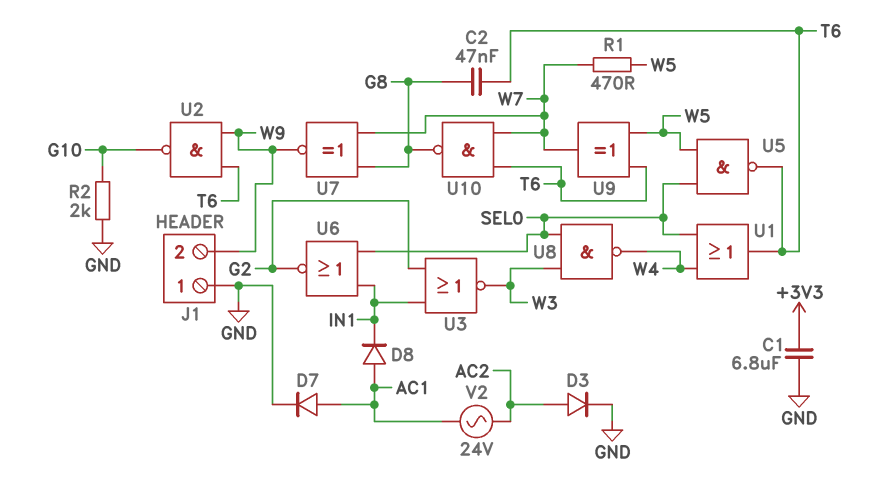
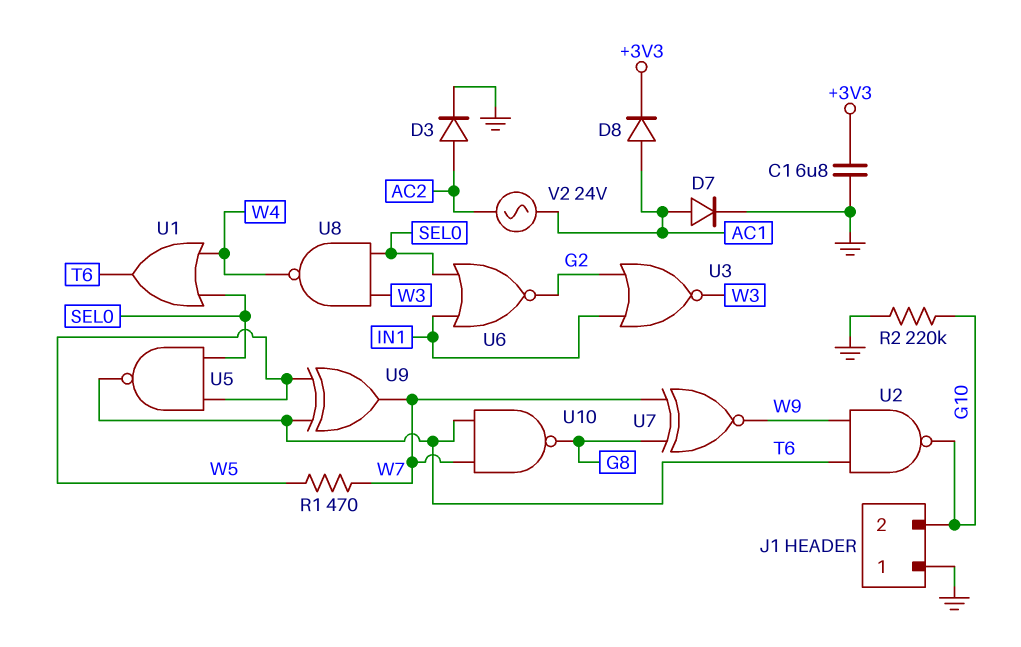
C2: 47nF (G8, T6) -> none
D8: diode (A AC1, K IN1) -> diode (A AC1, K +3V3)
J1 pin 2: W9 -> G10
R2: 2k (G10, GND) -> 220k (G10, GND)

